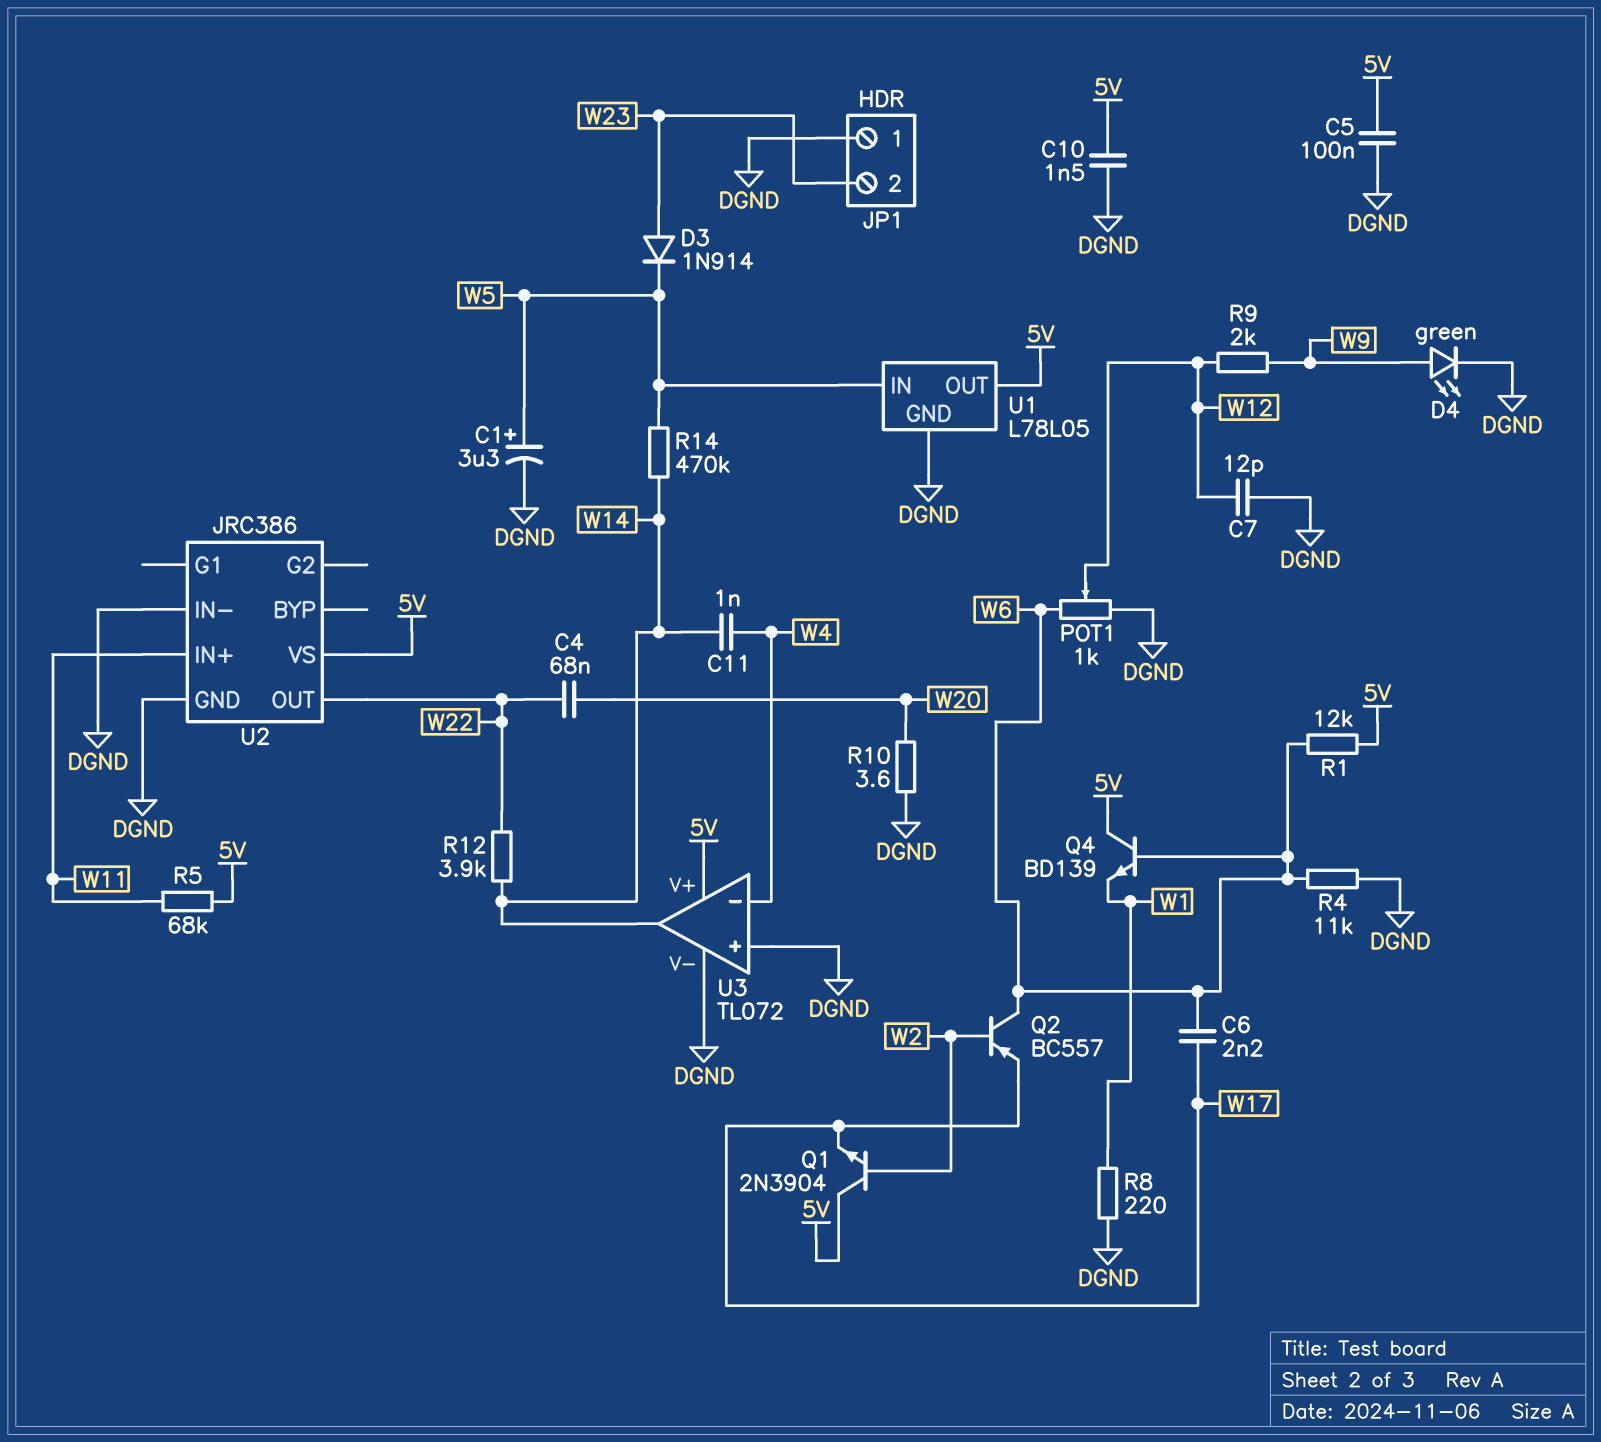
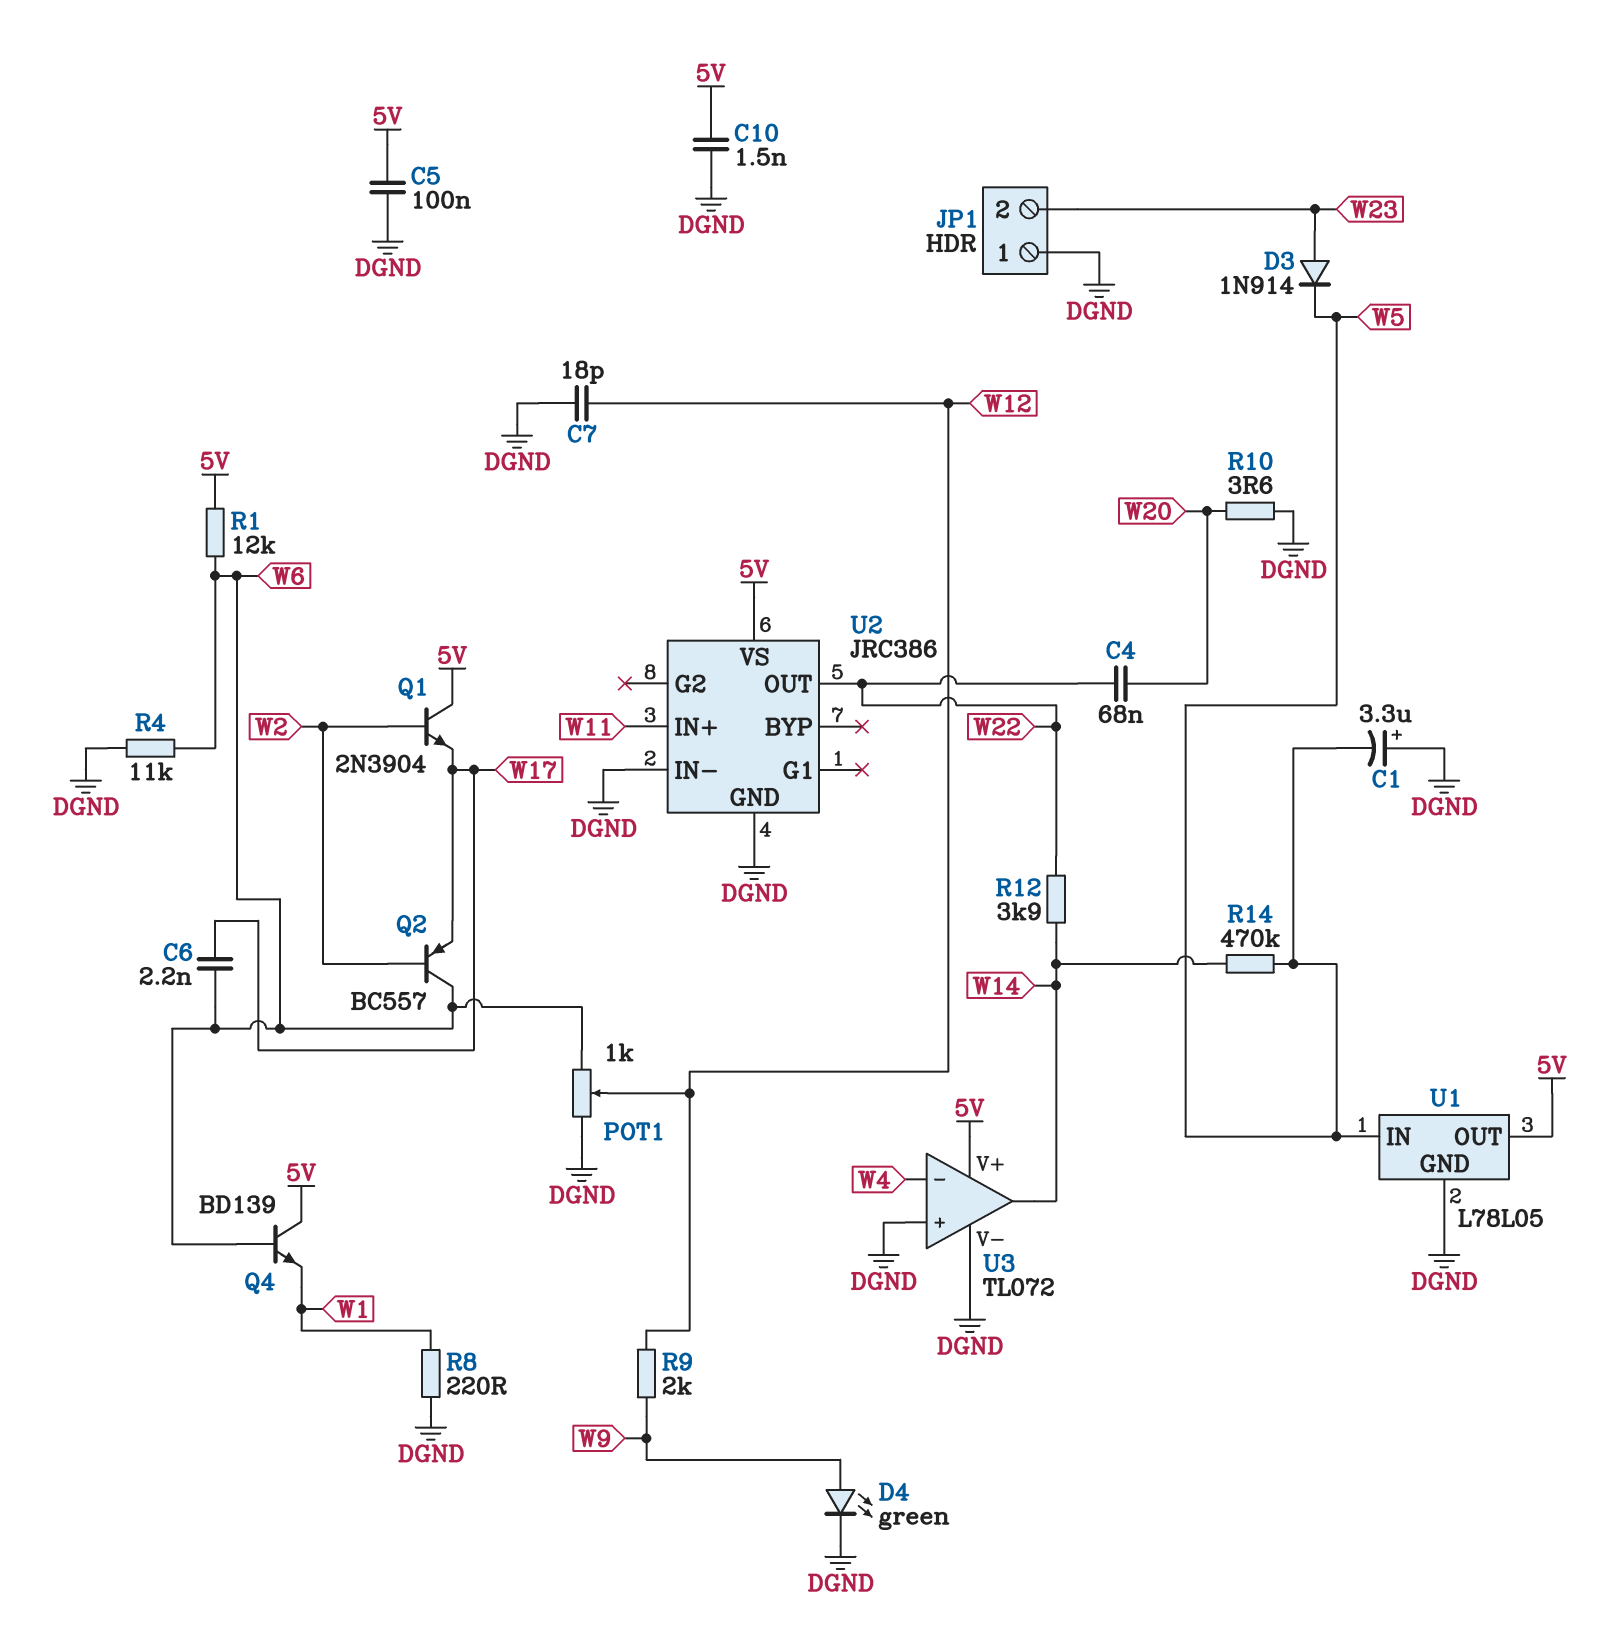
C1: 3.3uF (plus W5, minus DGND) -> 3.3uF (plus DGND, minus W5)
C7: 12pF (DGND, W12) -> 18pF (DGND, W12)
C11: 1nF (W4, W14) -> none
R5: 68k (5V, W11) -> none

